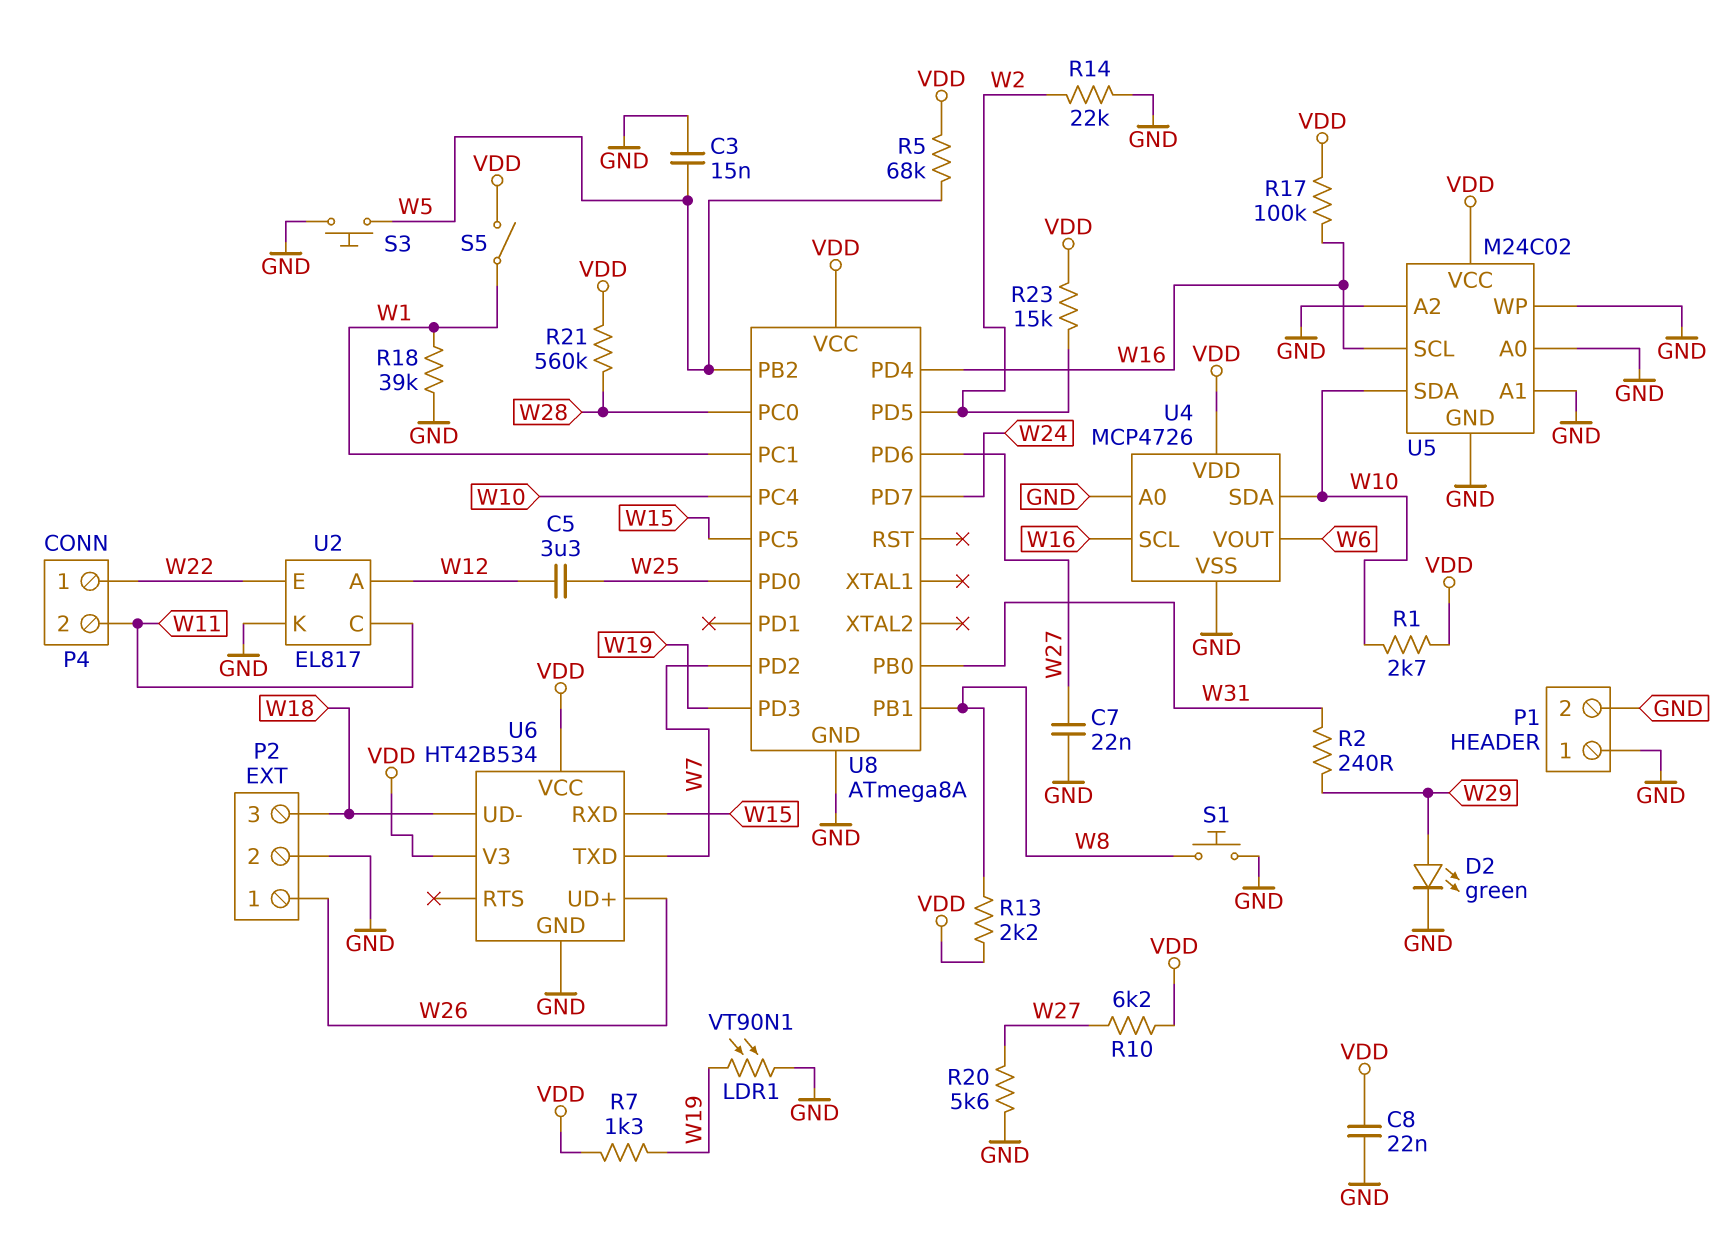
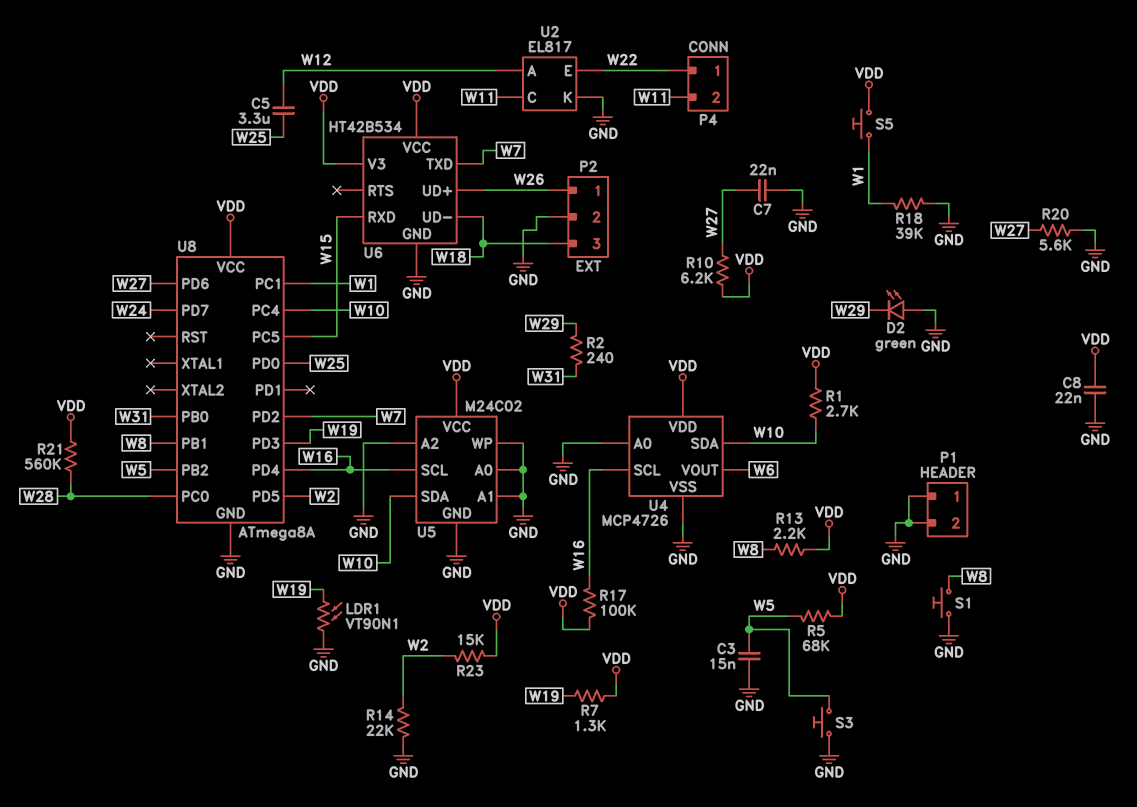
D2: LED green (A W29, K GND) -> LED green (A GND, K W29)
S5: switch (VDD, W1) -> button (VDD, W1)

